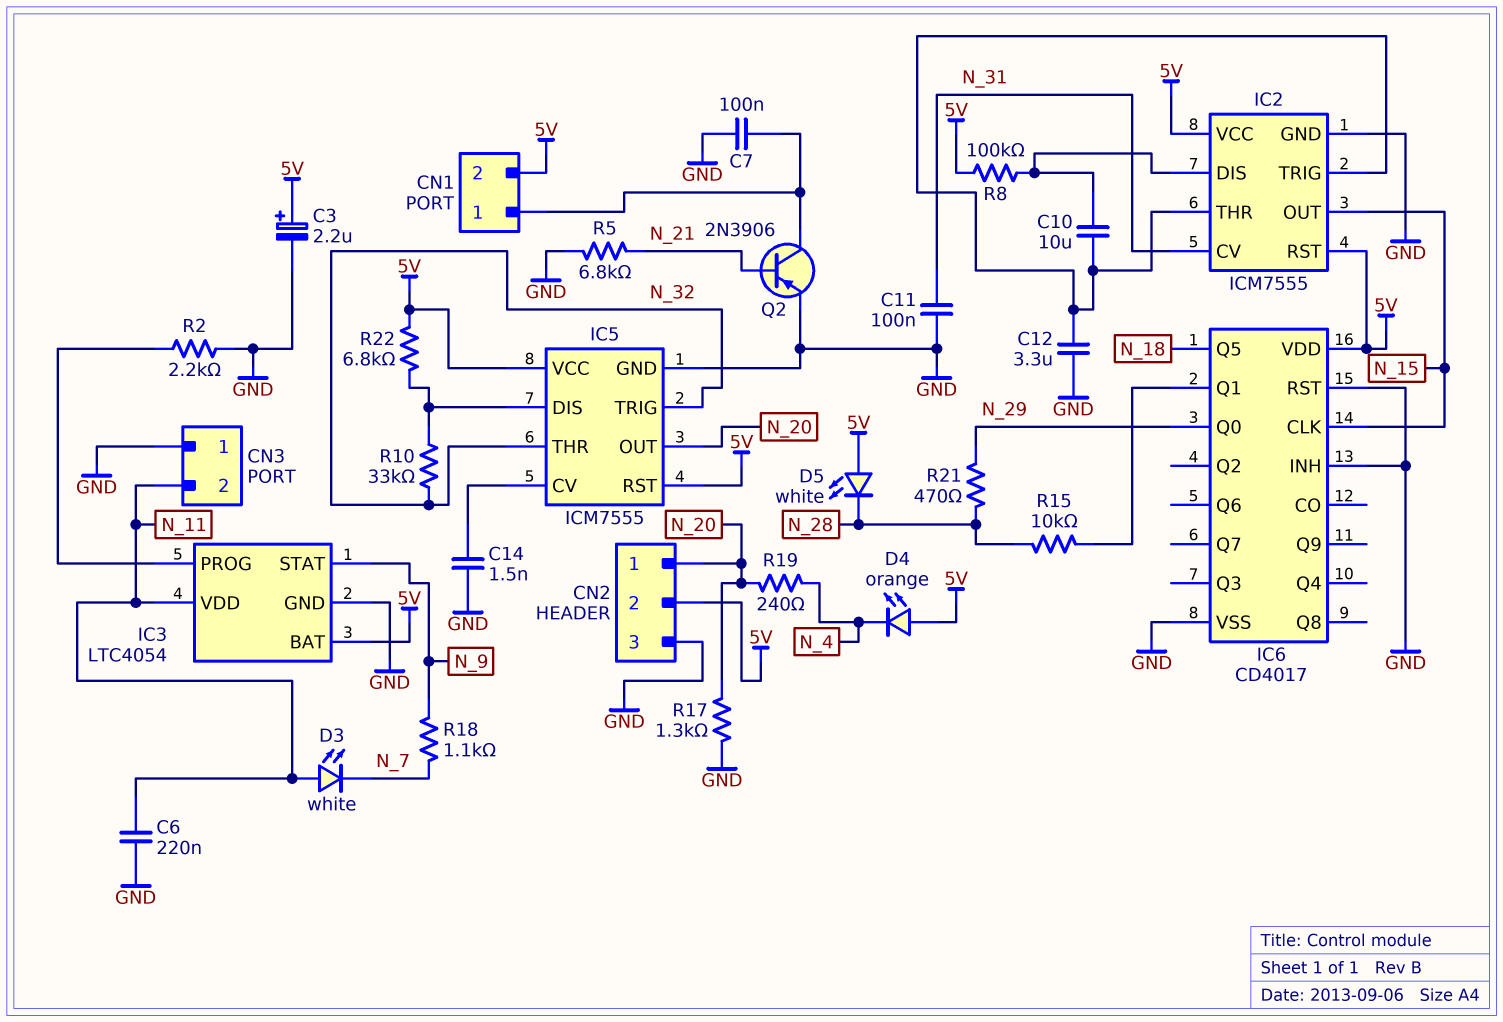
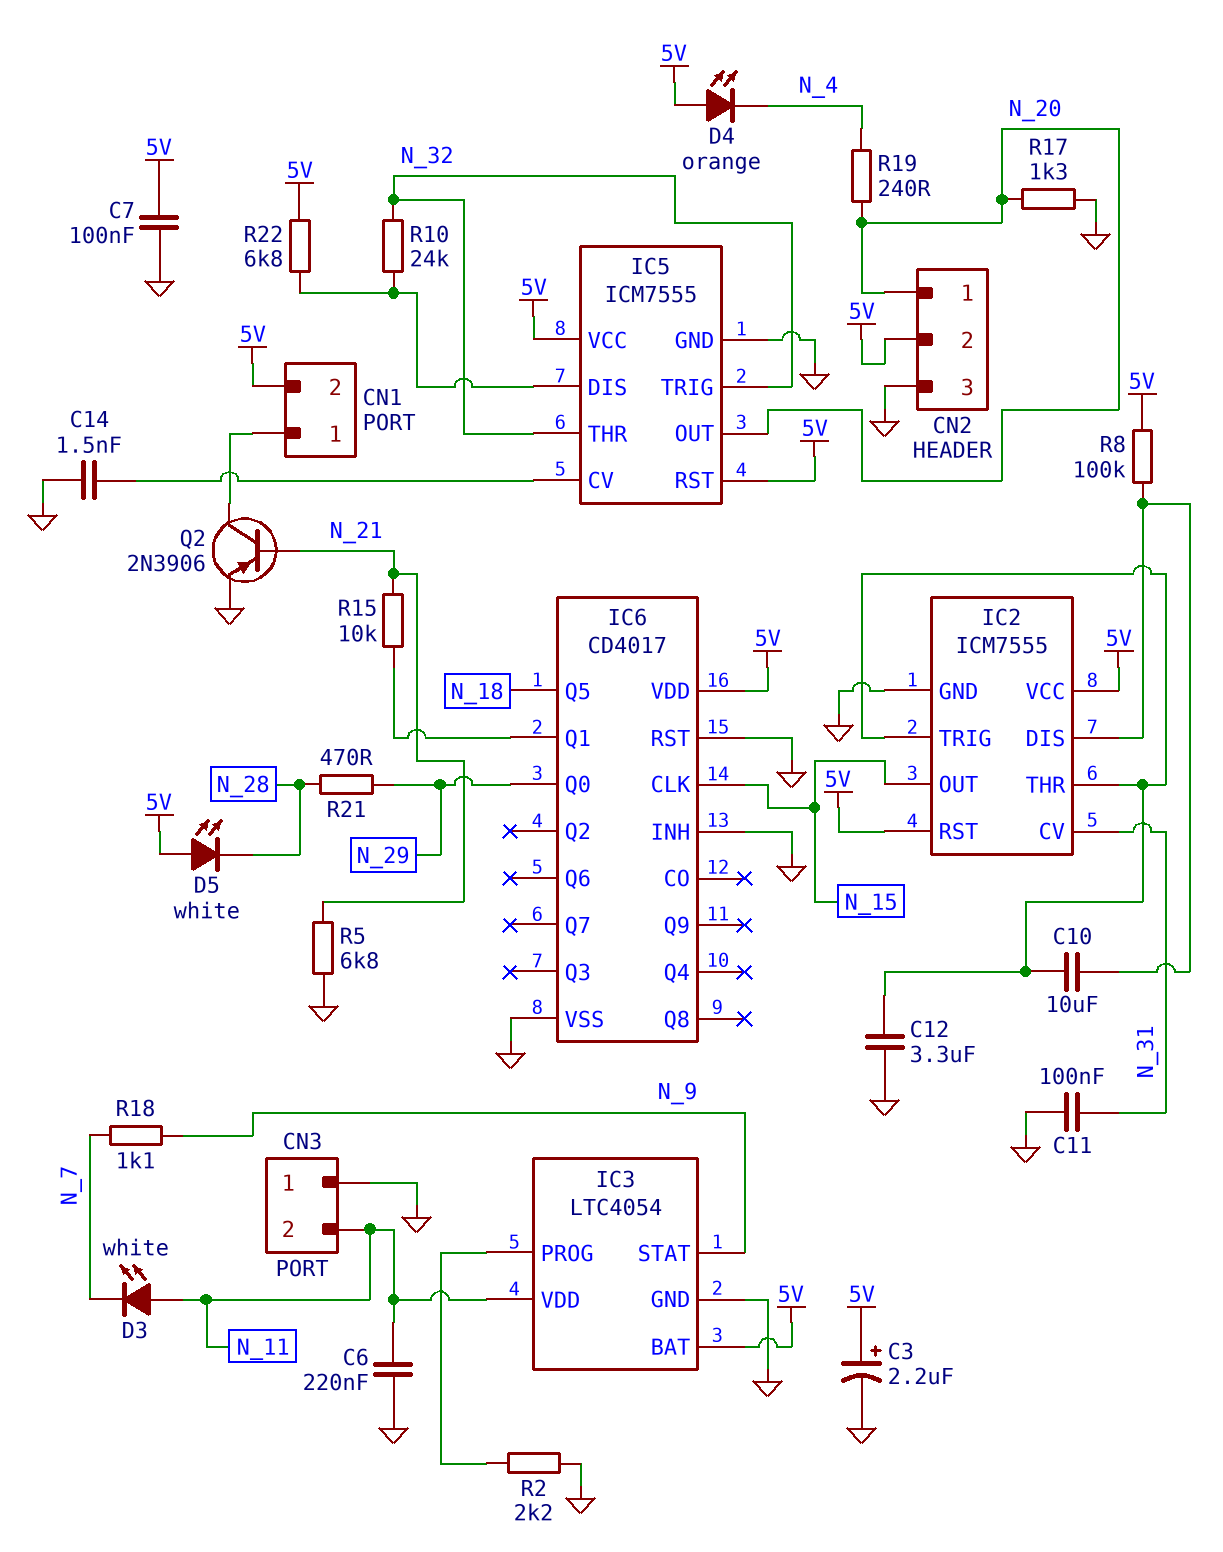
C7: 100nF (CN1/1, GND) -> 100nF (5V, GND)
R10: 33k (IC5/DIS, N_32) -> 24k (IC5/DIS, N_32)
R15: 10k (IC6/Q1, N_28) -> 10k (IC6/Q1, N_21)

